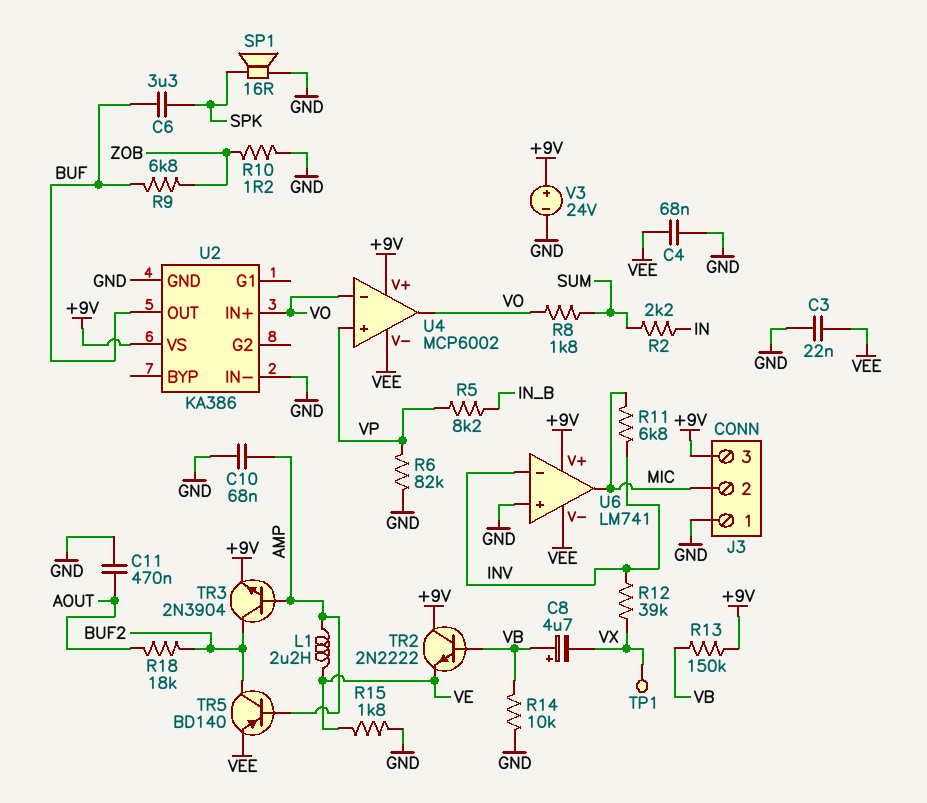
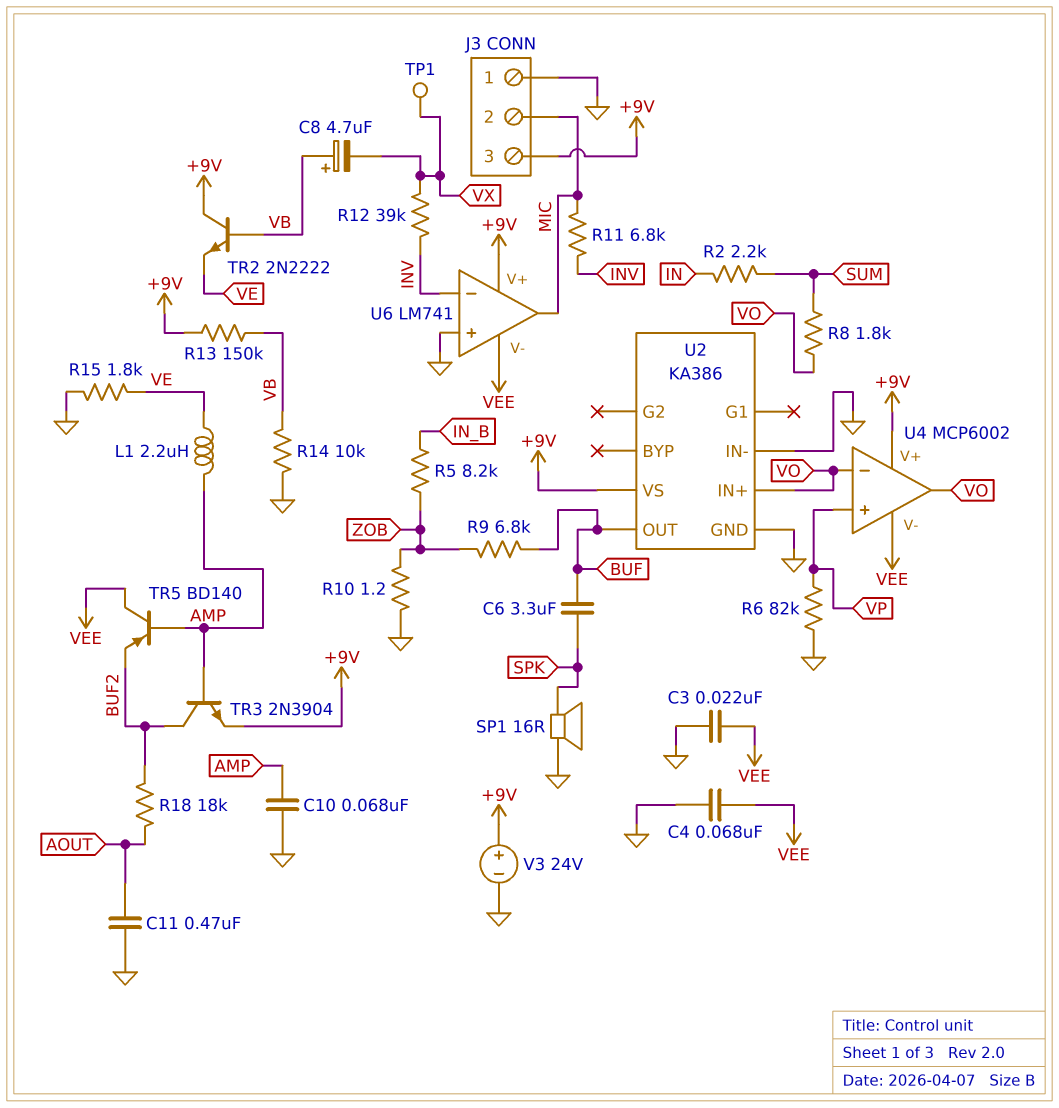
R5: 8.2k (IN_B, VP) -> 8.2k (IN_B, ZOB)
TR5: PNP BD140 (B AMP, C BUF2, E VEE) -> PNP BD140 (B AMP, C VEE, E BUF2)

